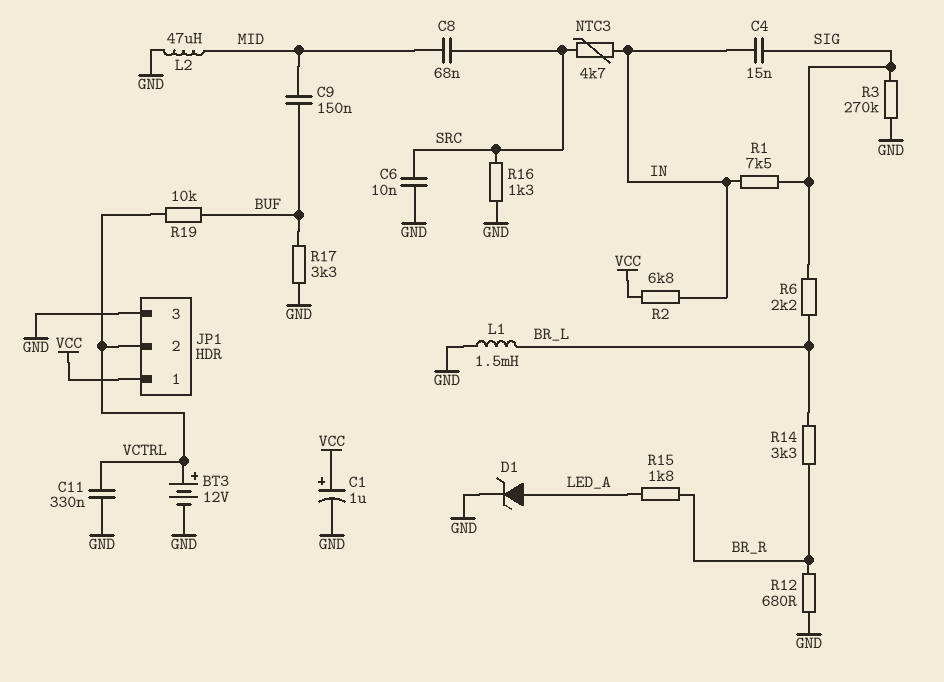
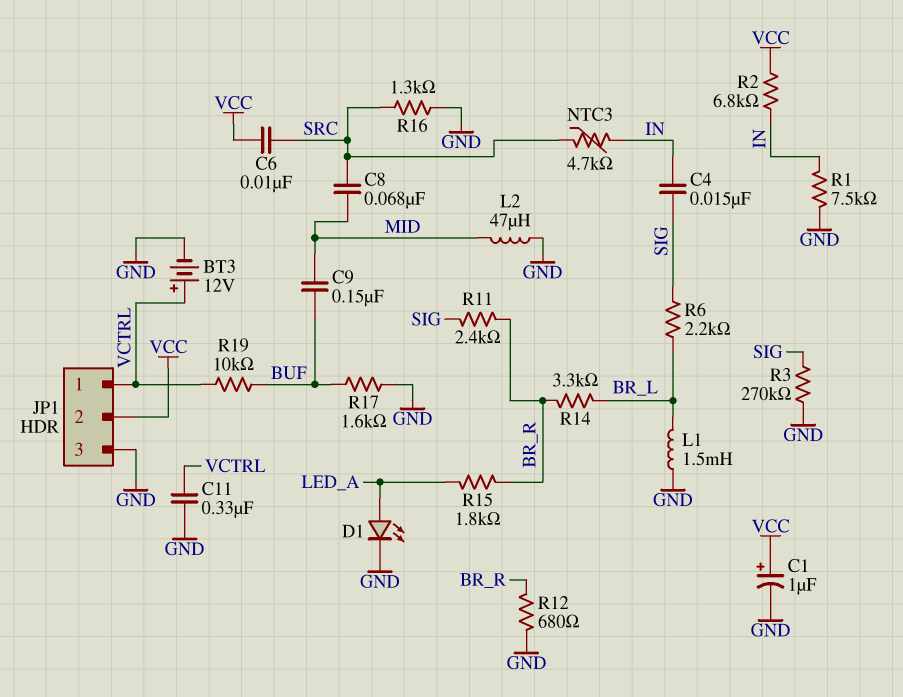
C6: 10nF (GND, SRC) -> 10nF (SRC, VCC)
D1: zener (A LED_A, K GND) -> LED (A LED_A, K GND)
JP1 pin 1: VCC -> VCTRL
JP1 pin 2: VCTRL -> VCC
R1: 7.5k (IN, SIG) -> 7.5k (GND, IN)
R11: none -> 2.4k (BR_R, SIG)
R17: 3.3k (BUF, GND) -> 1.6k (BUF, GND)

